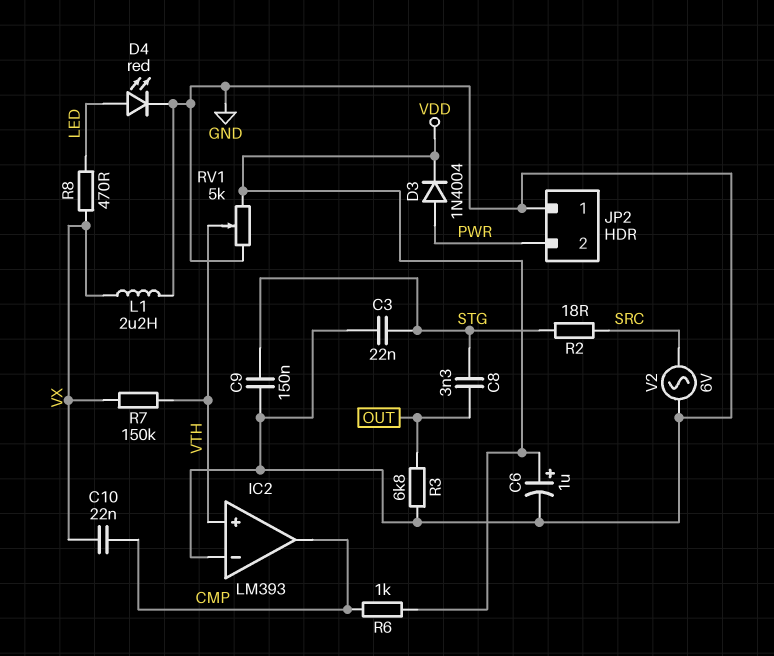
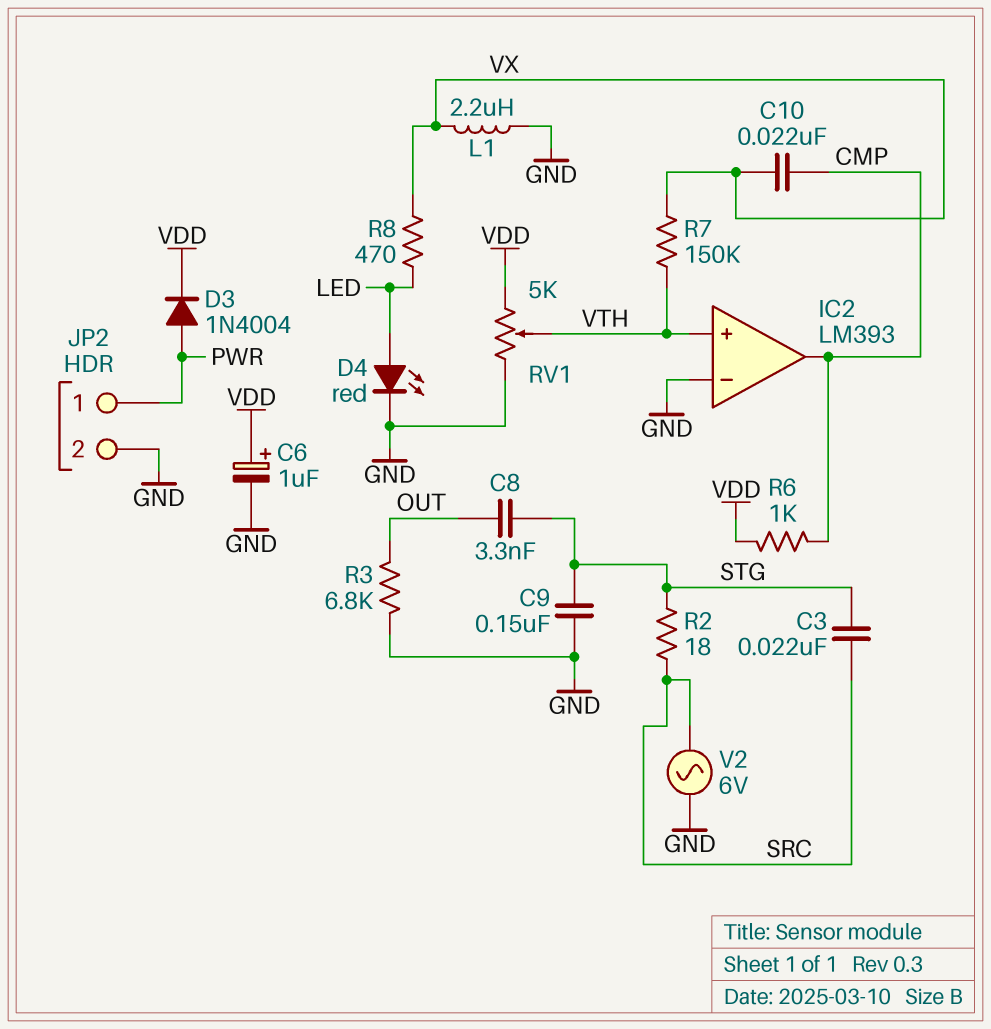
C3: 22nF (GND, STG) -> 22nF (SRC, STG)
JP2 pin 1: GND -> PWR
JP2 pin 2: PWR -> GND

